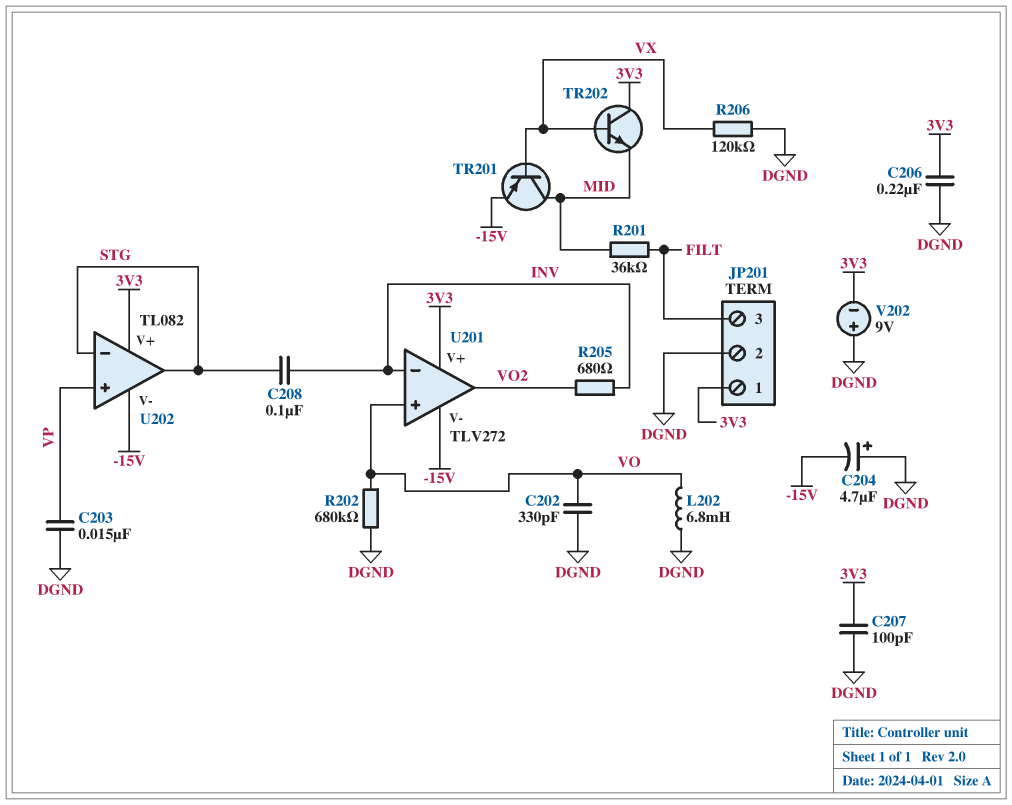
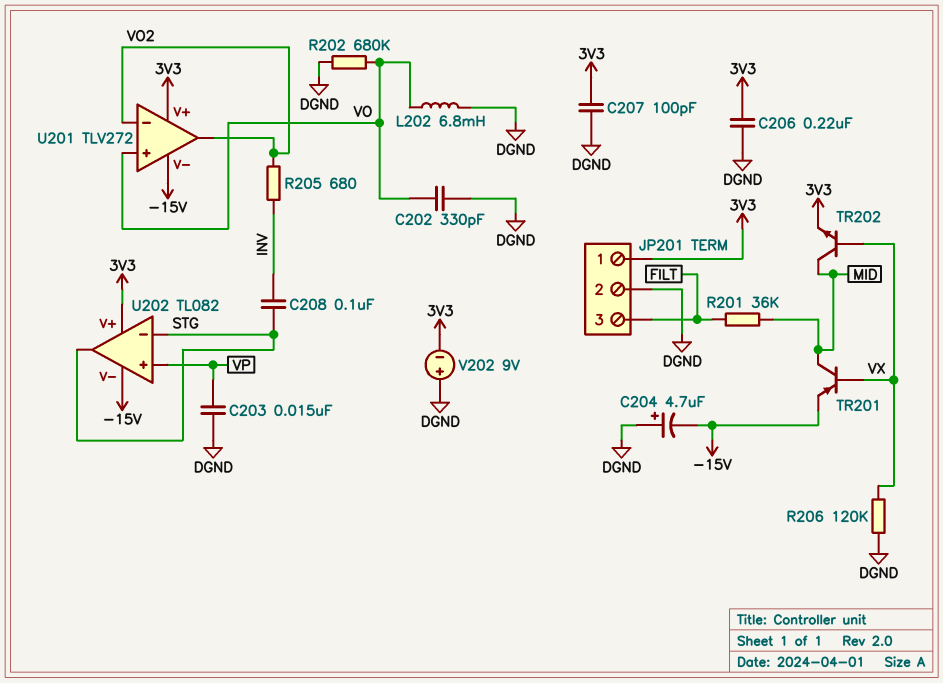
TR202: NPN (B VX, C 3V3, E MID) -> NPN (B VX, C MID, E 3V3)
U201 pin in-: INV -> VO2

